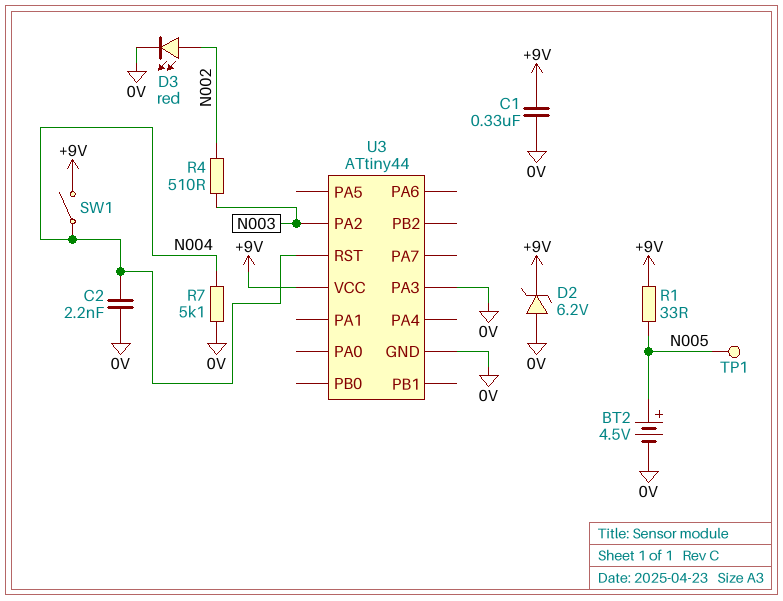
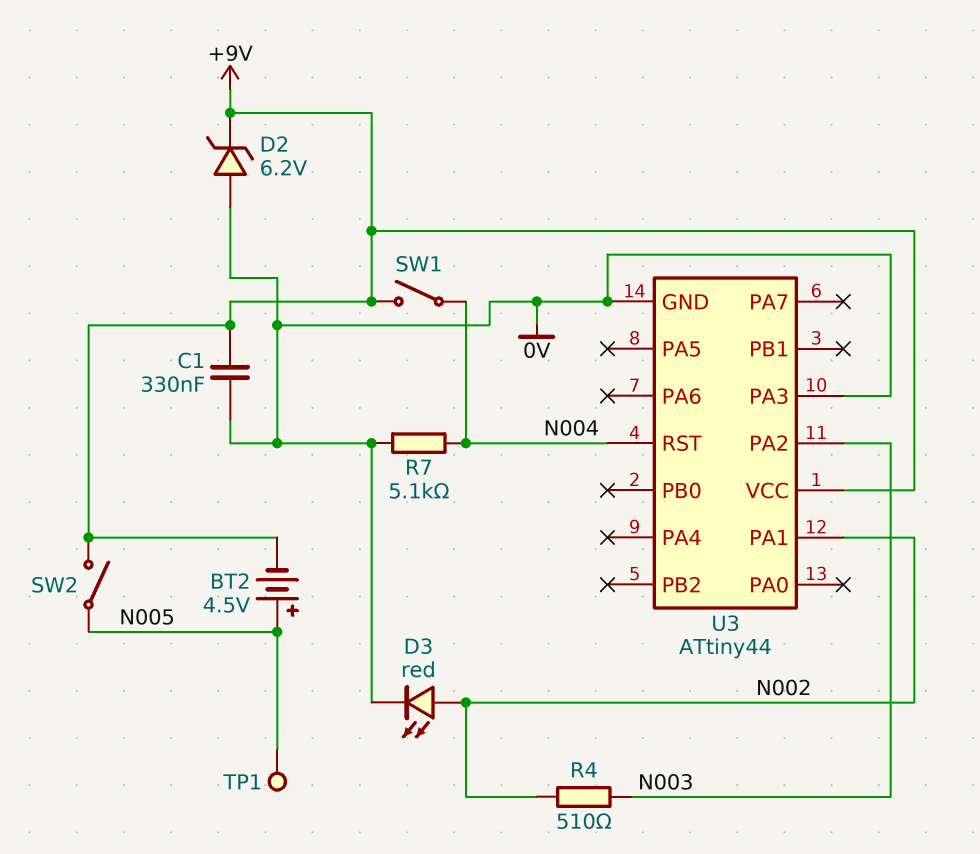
BT2: 4.5V (plus N005, minus 0V) -> 4.5V (plus N005, minus +9V)
C2: 2.2nF (0V, N004) -> none
R1: 33 (+9V, N005) -> none
SW2: none -> switch (+9V, N005)
U3 pin PA1: none -> N002

